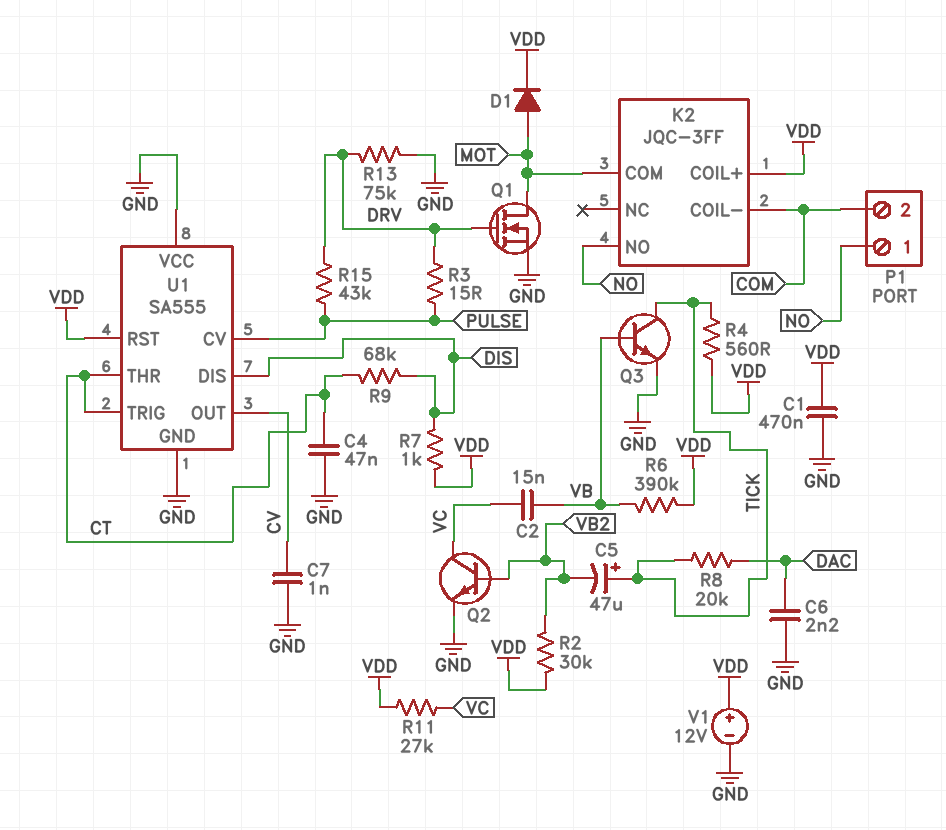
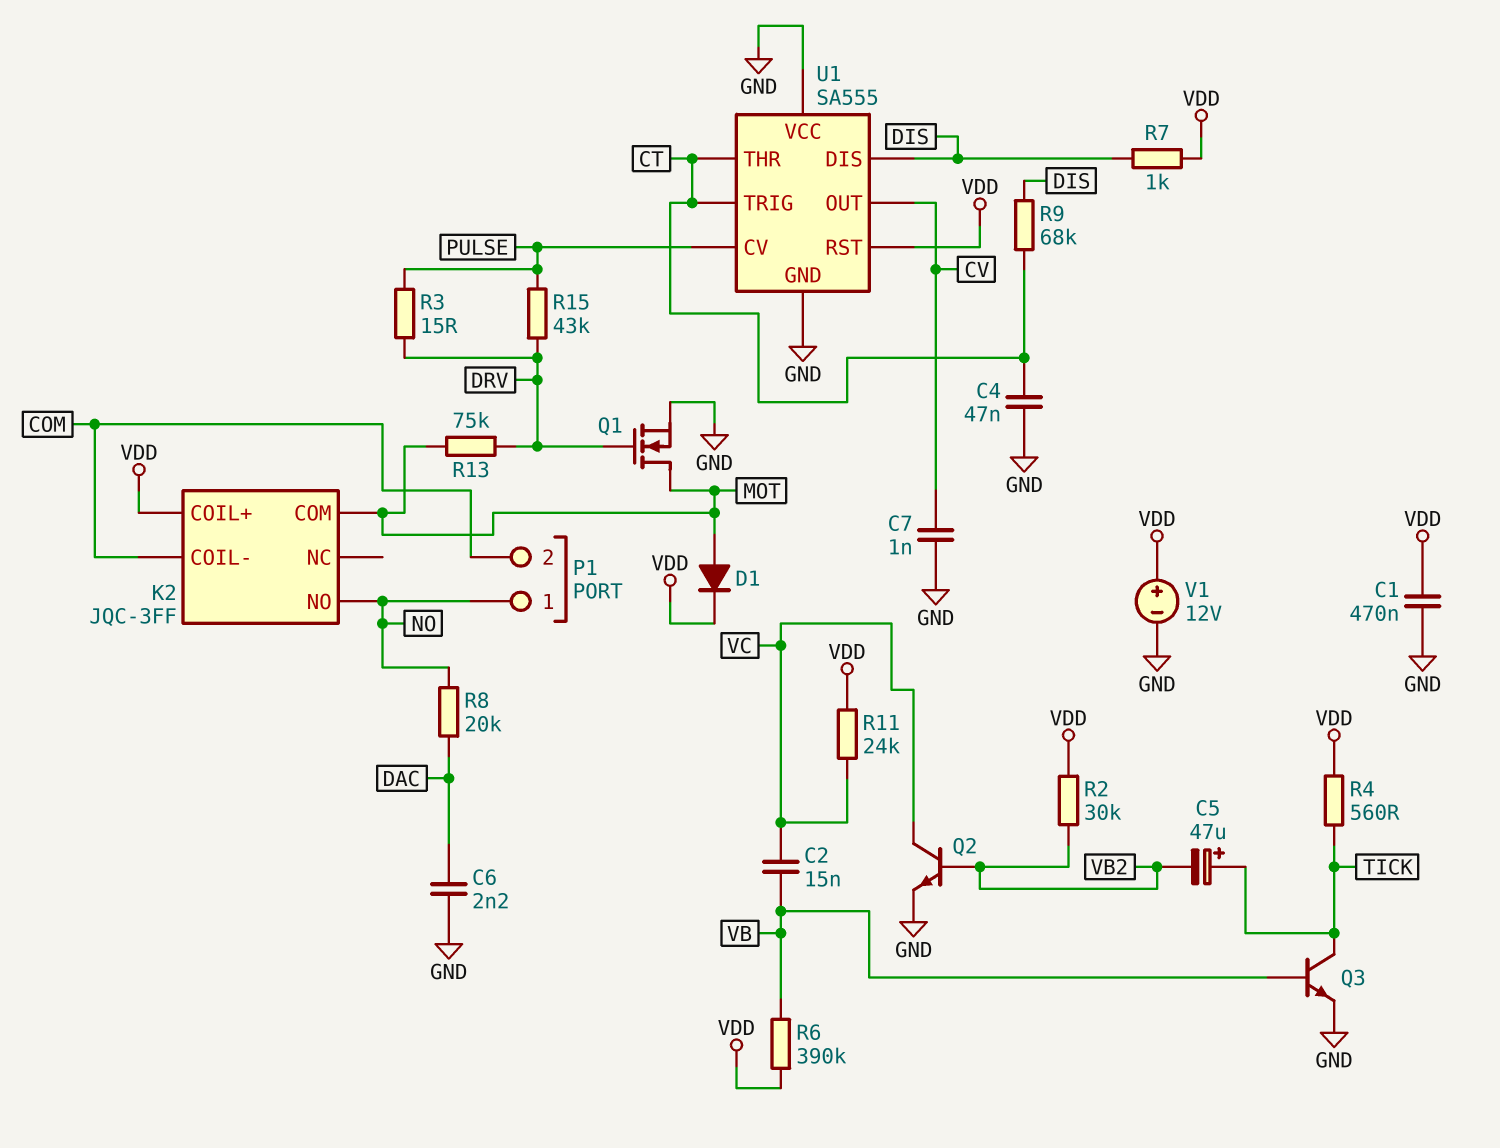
R8: 20k (DAC, TICK) -> 20k (DAC, NO)
R11: 27k (VC, VDD) -> 24k (VC, VDD)
R13: 75k (DRV, GND) -> 75k (DRV, MOT)

